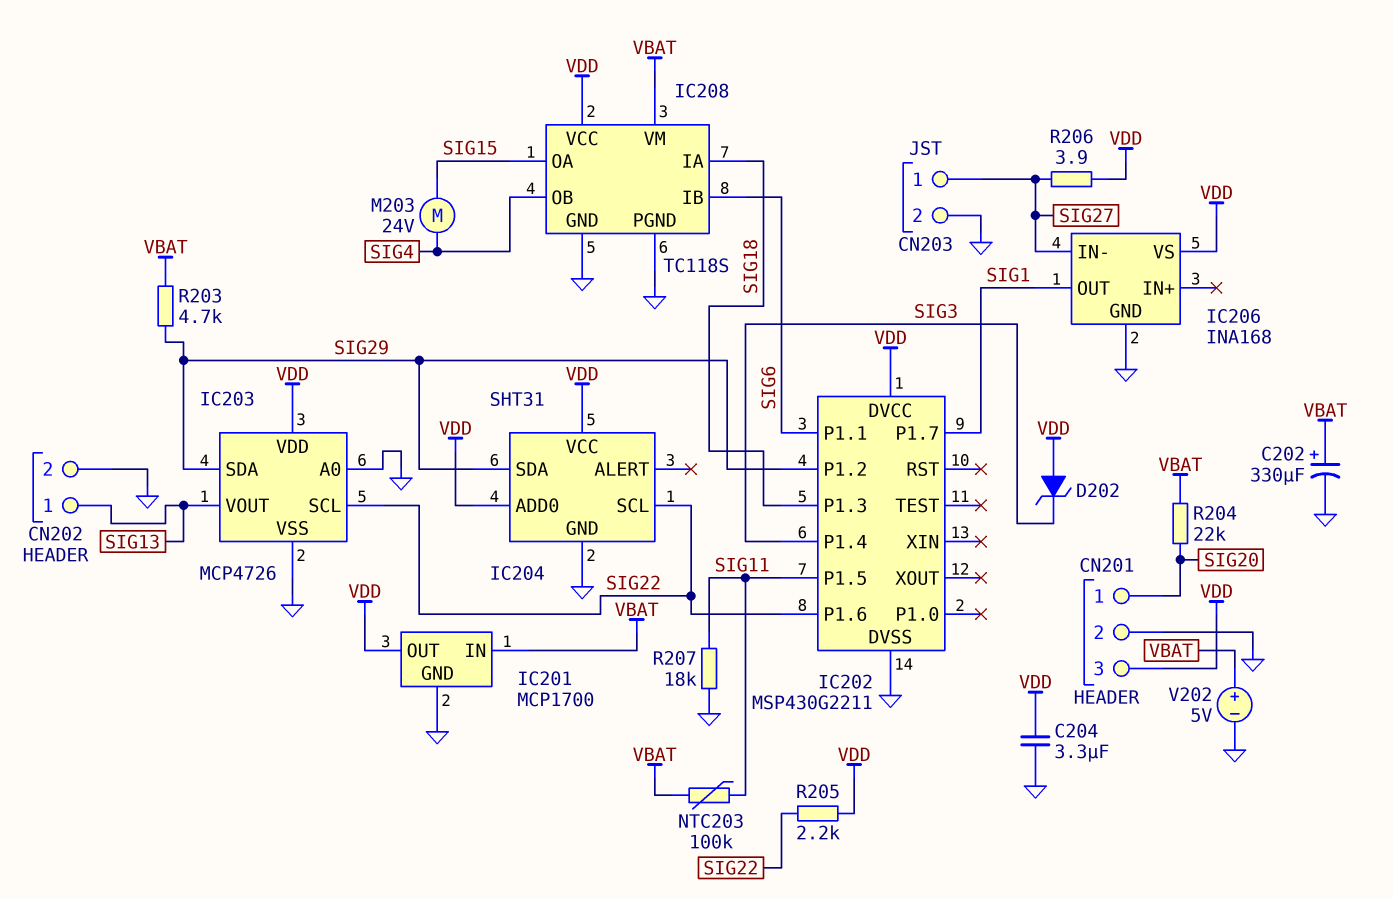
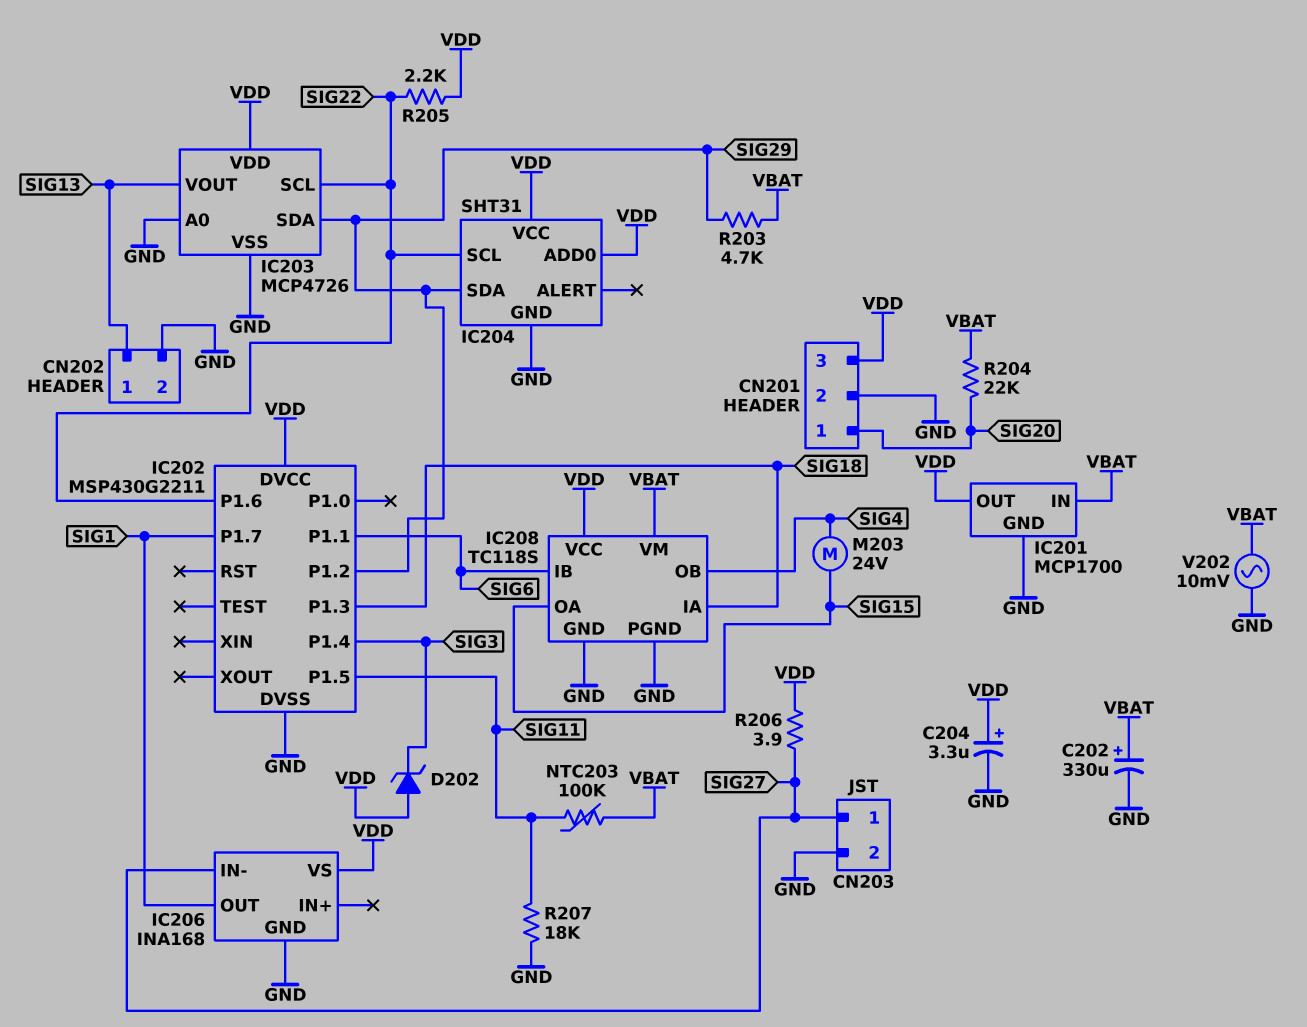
C204: 3.3uF (GND, VDD) -> 3.3uF (plus VDD, minus GND)
V202: 5V (plus VBAT, minus GND) -> AC 10mV (GND, VBAT)

